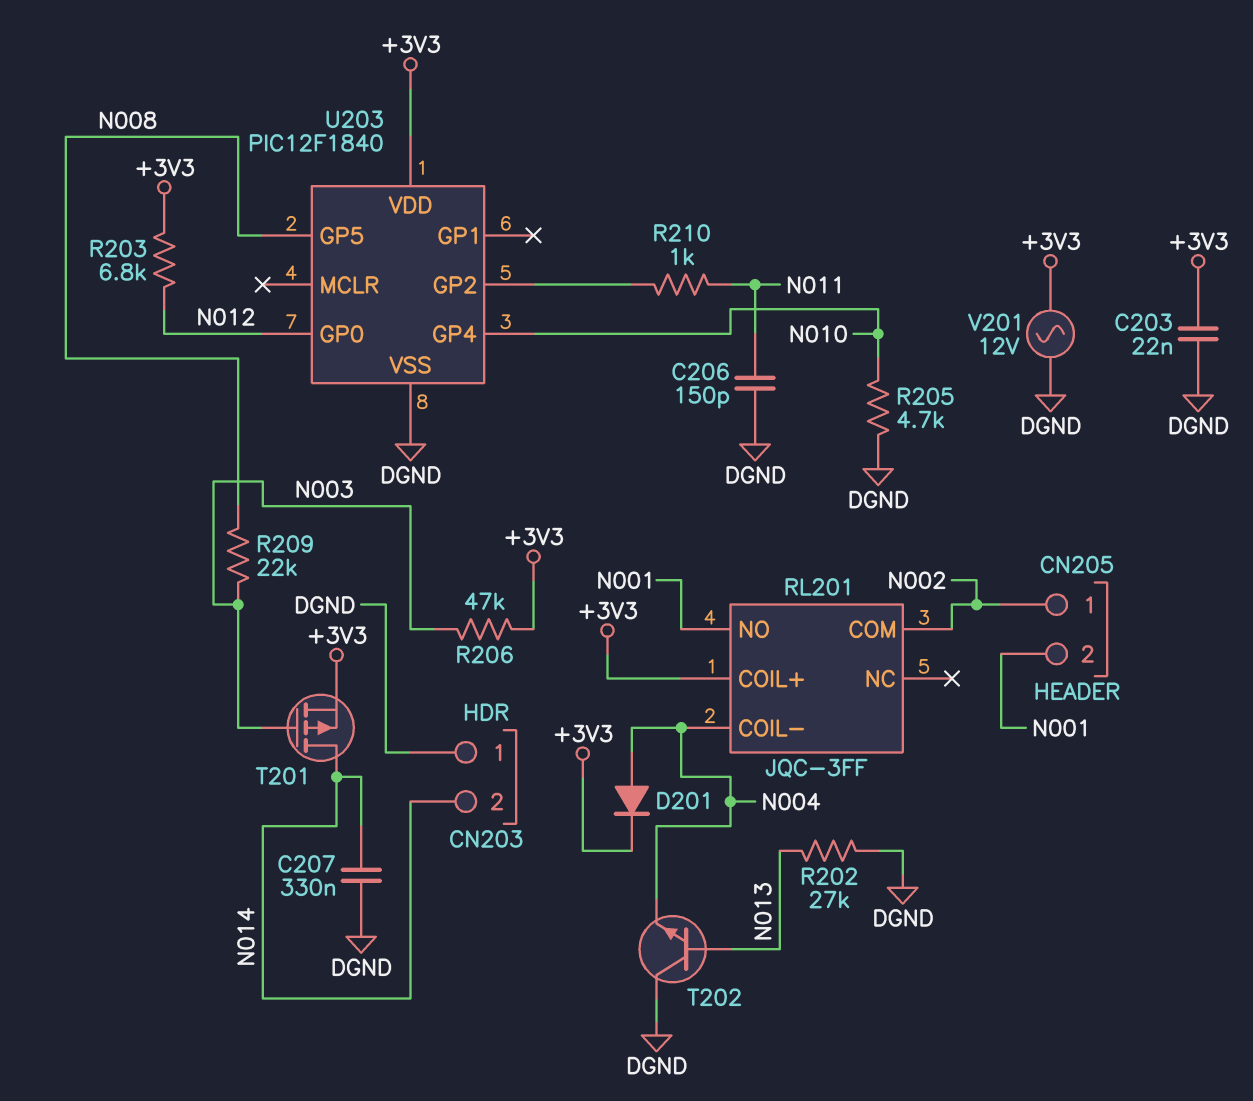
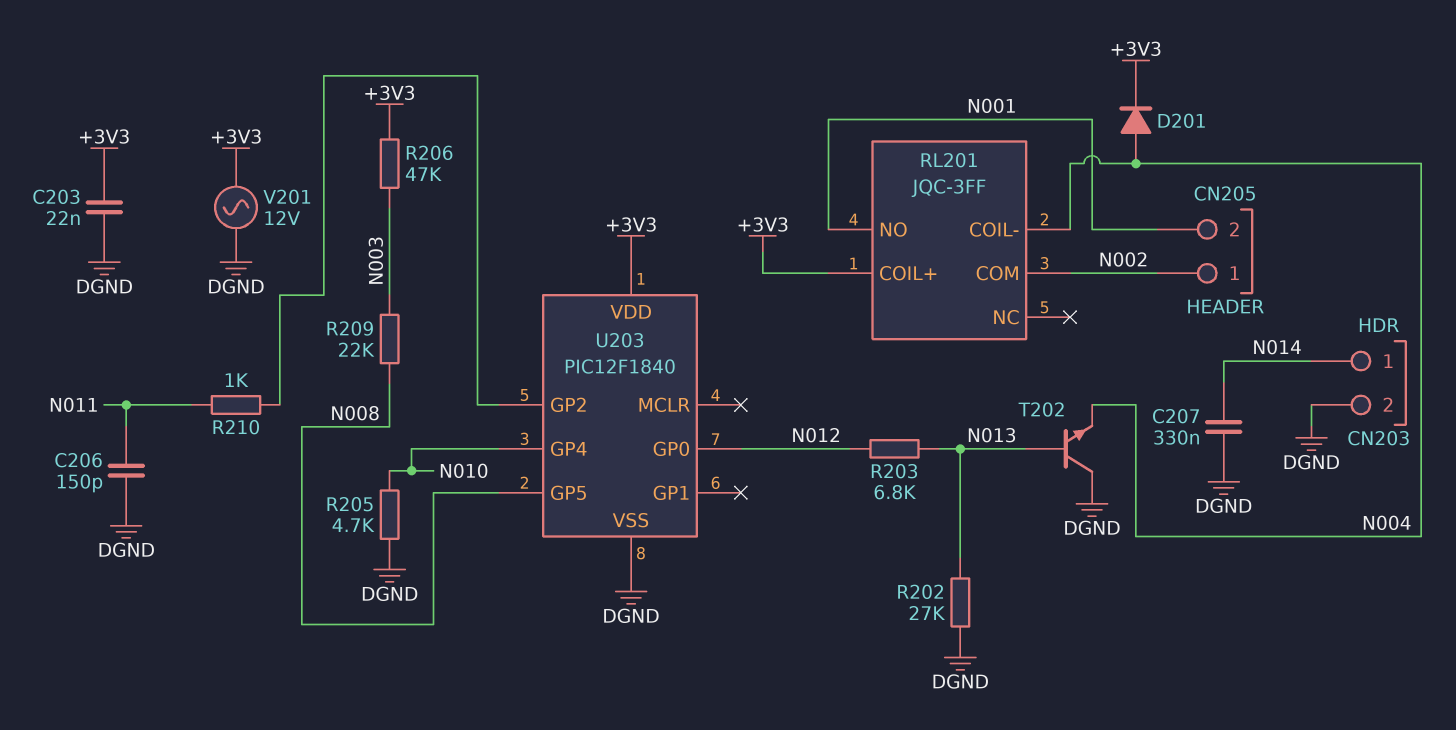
CN203 pin 1: DGND -> N014
CN203 pin 2: N014 -> DGND
R203: 6.8k (+3V3, N012) -> 6.8k (N012, N013)
T201: PMOS (G N003, D N014, S +3V3) -> none

